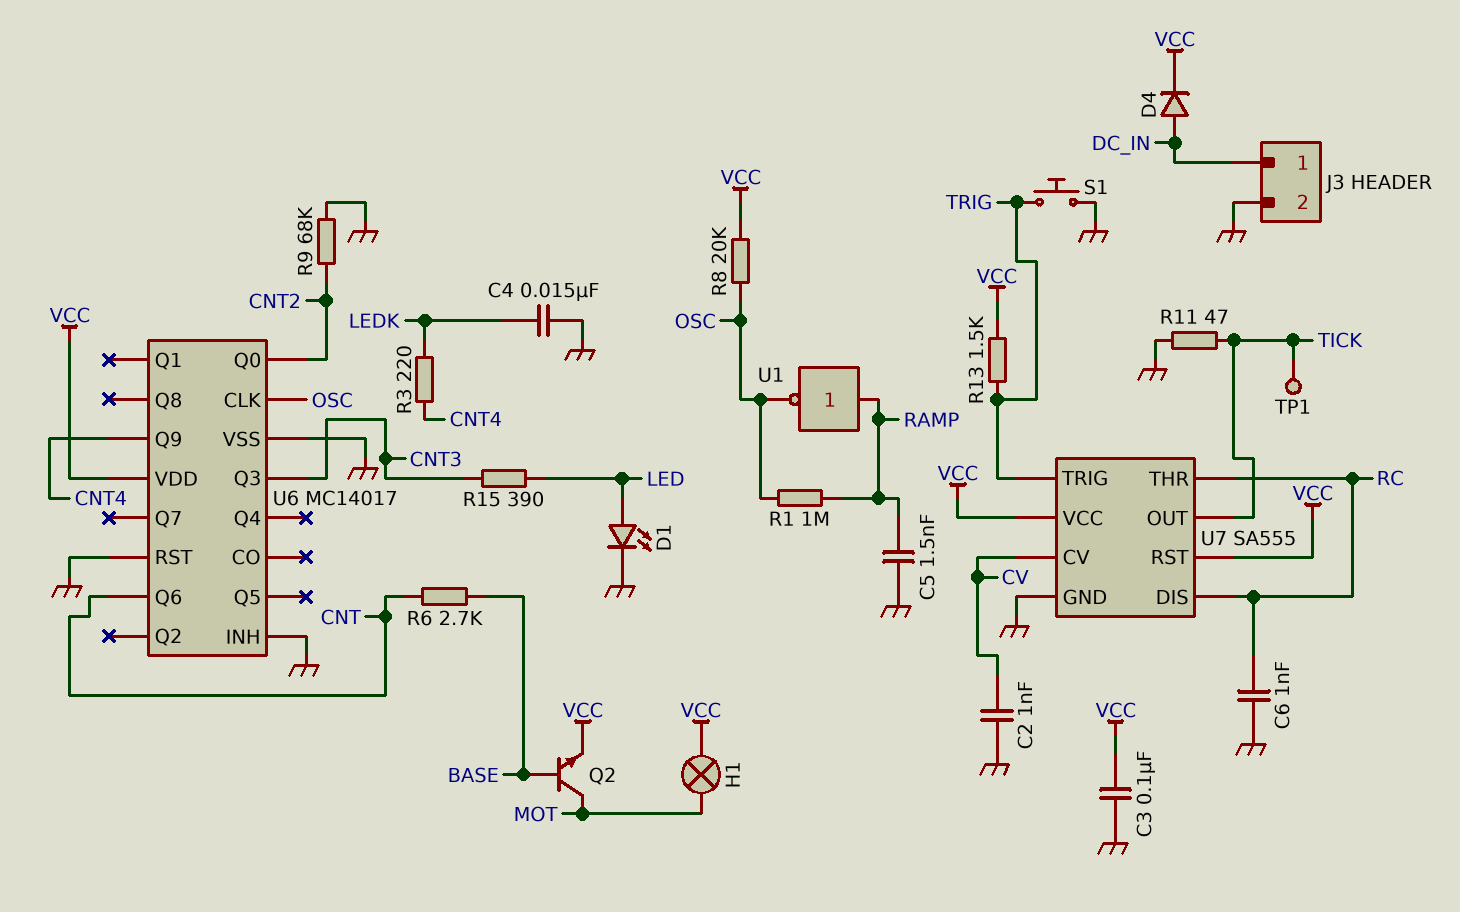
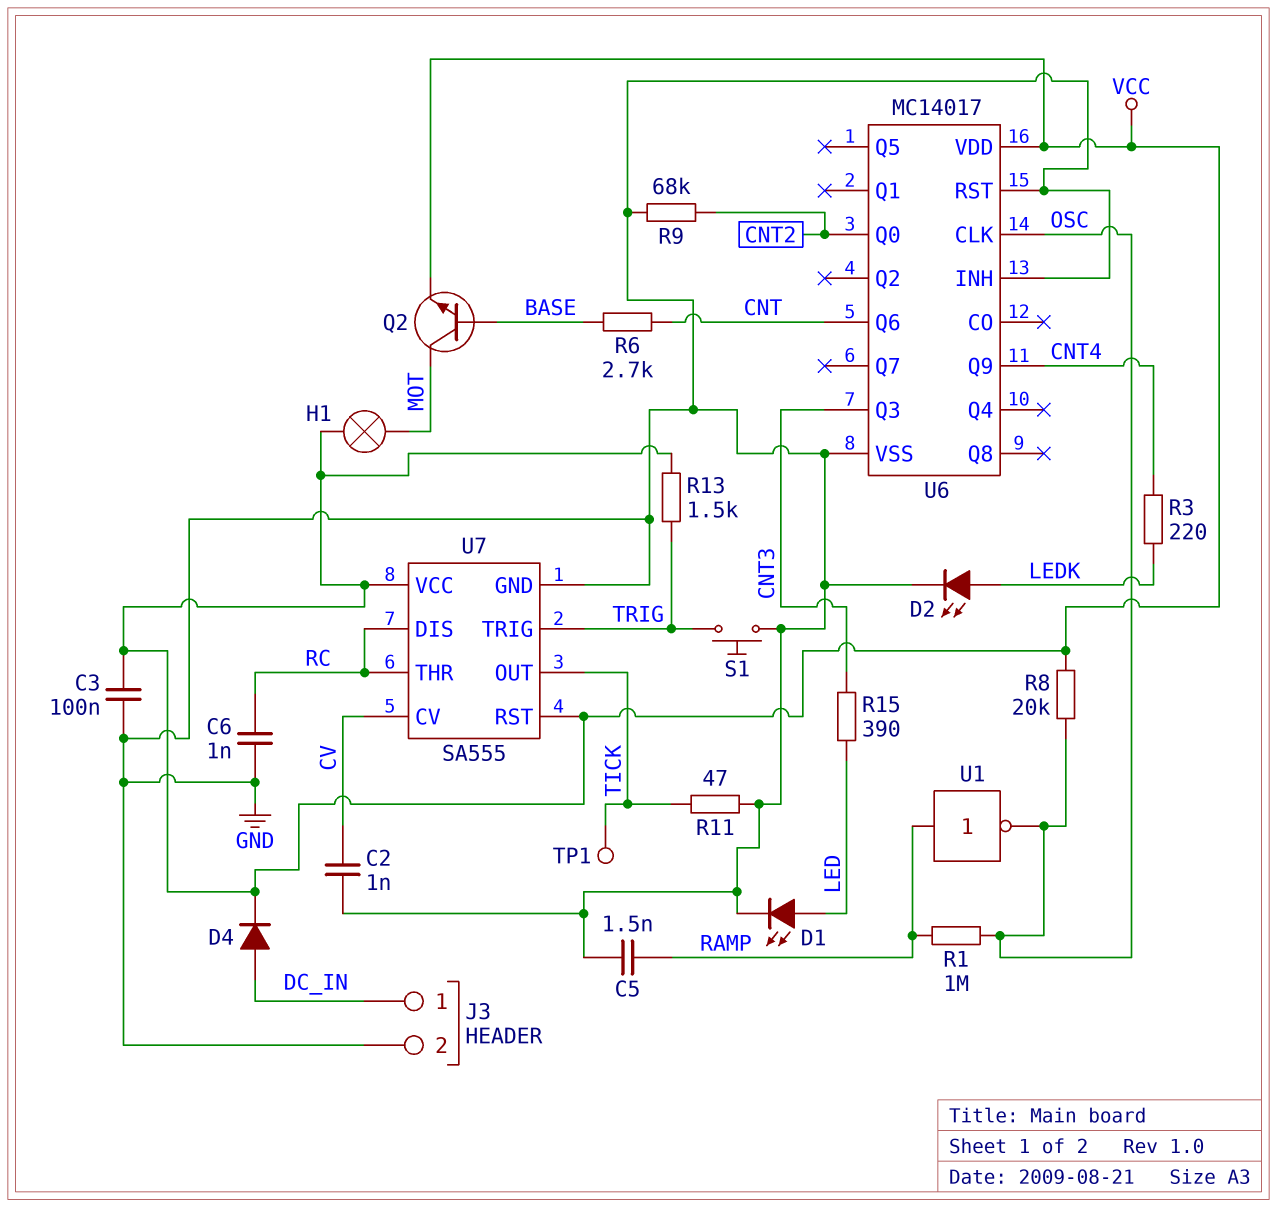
C4: 15nF (GND, LEDK) -> none
D2: none -> LED (A LEDK, K GND)

